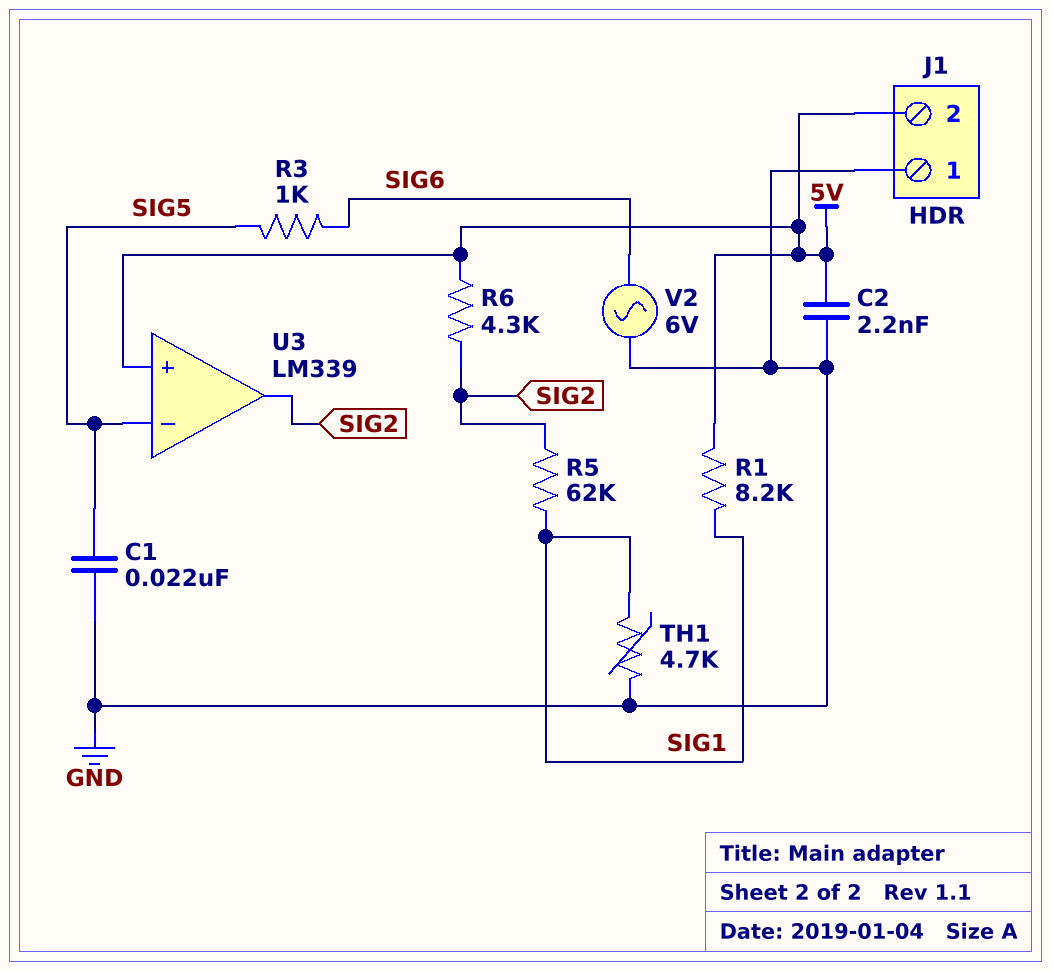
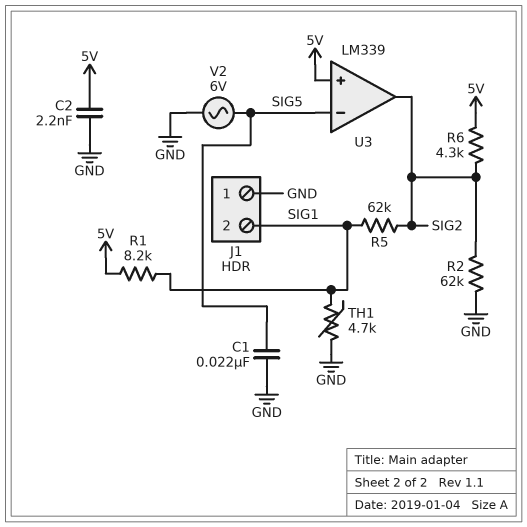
J1 pin 2: 5V -> SIG1
R2: none -> 62k (GND, SIG2)
R3: 1k (SIG5, SIG6) -> none
V2: AC 6V (GND, SIG6) -> AC 6V (GND, SIG5)

